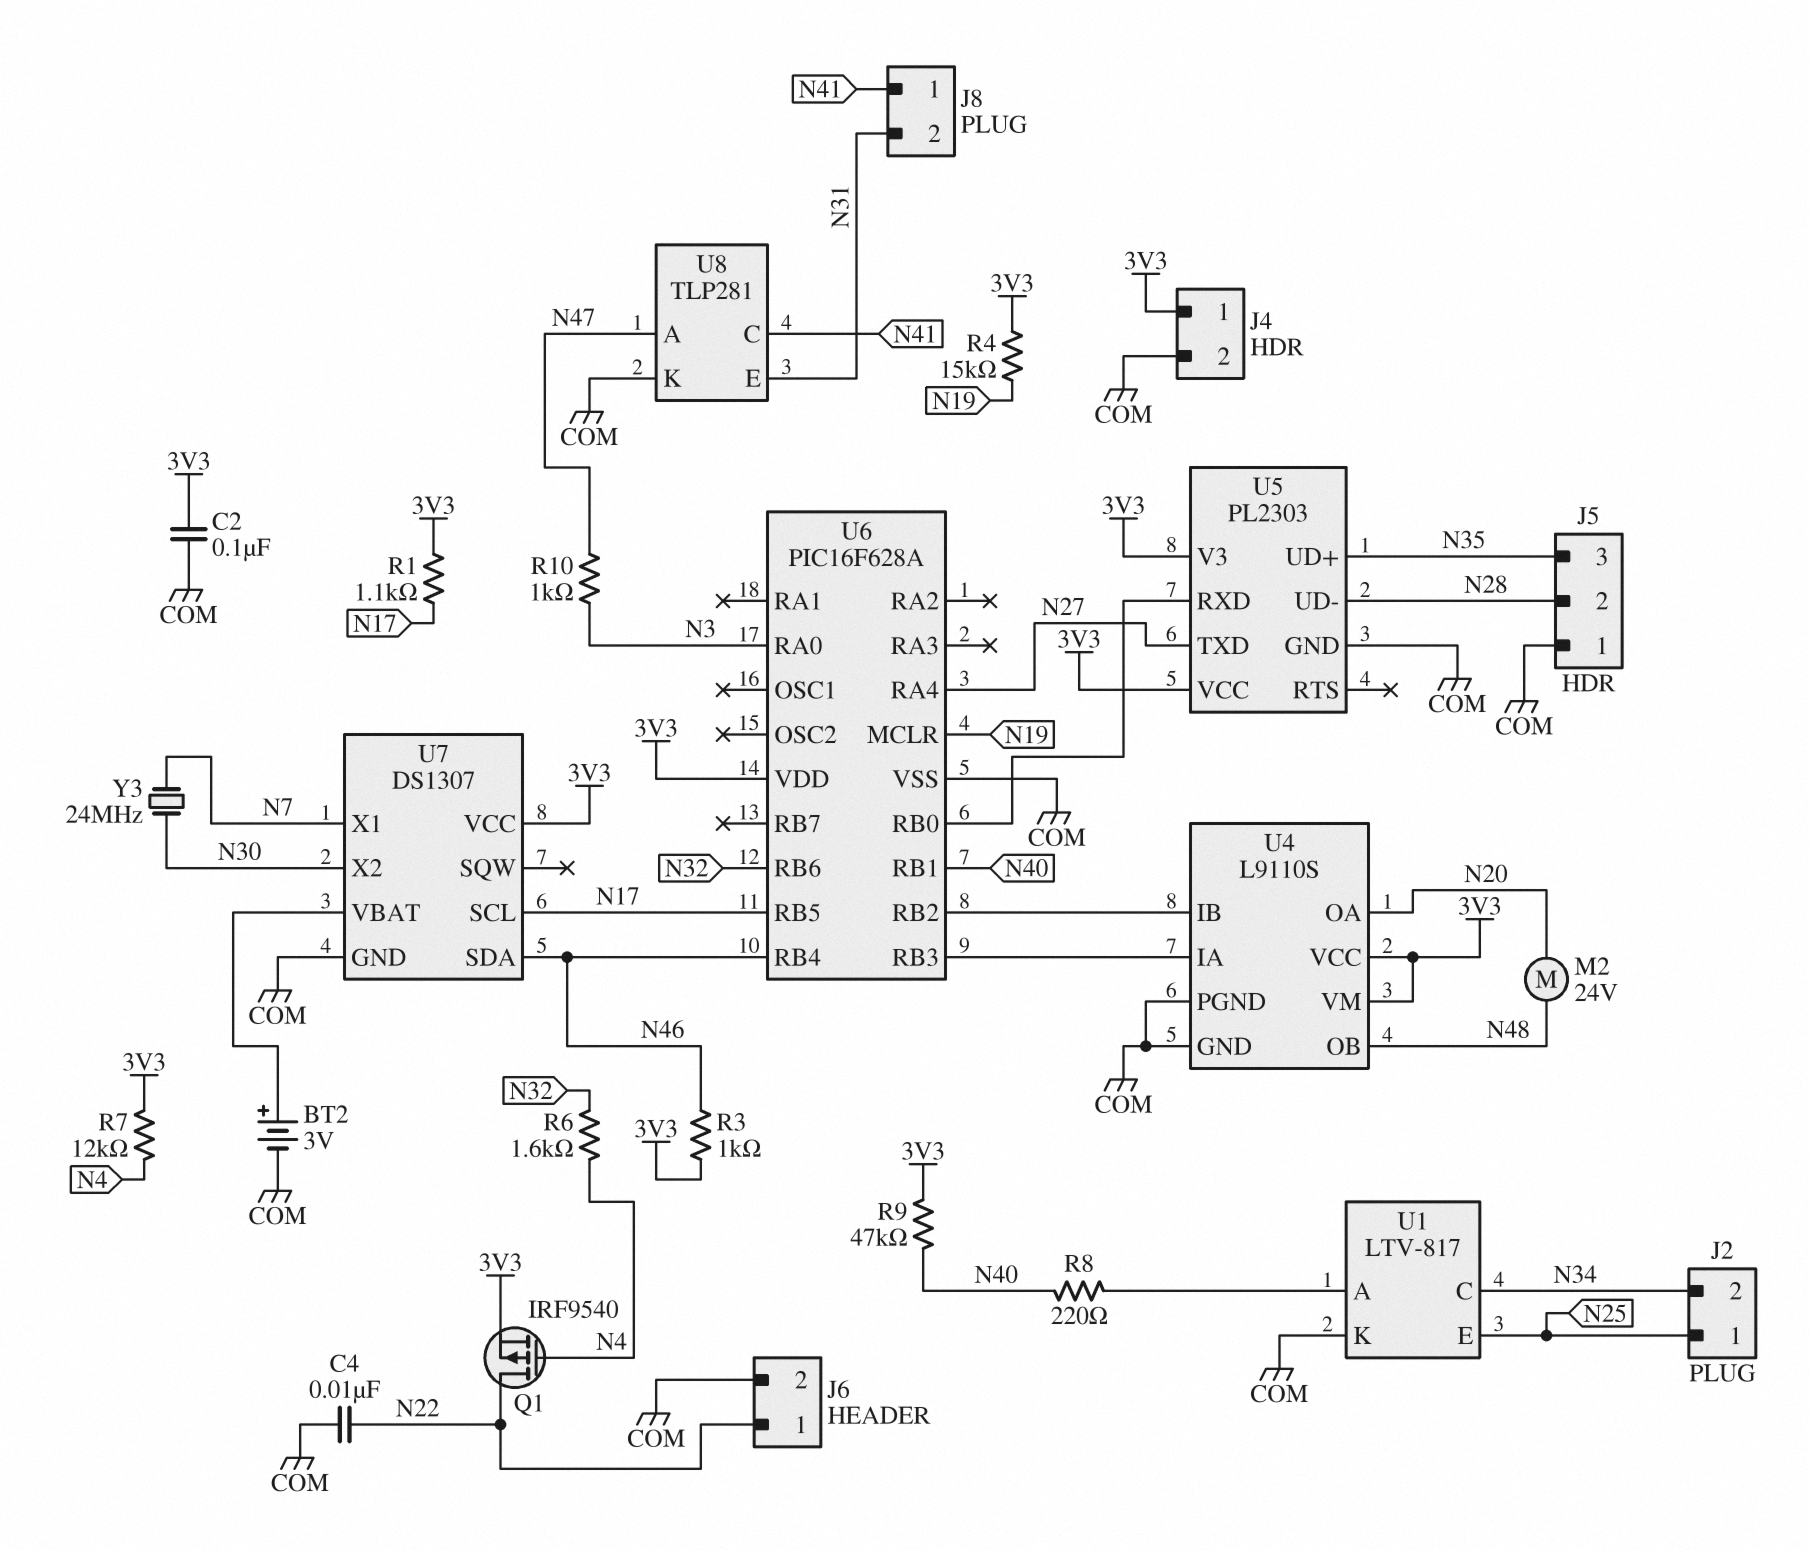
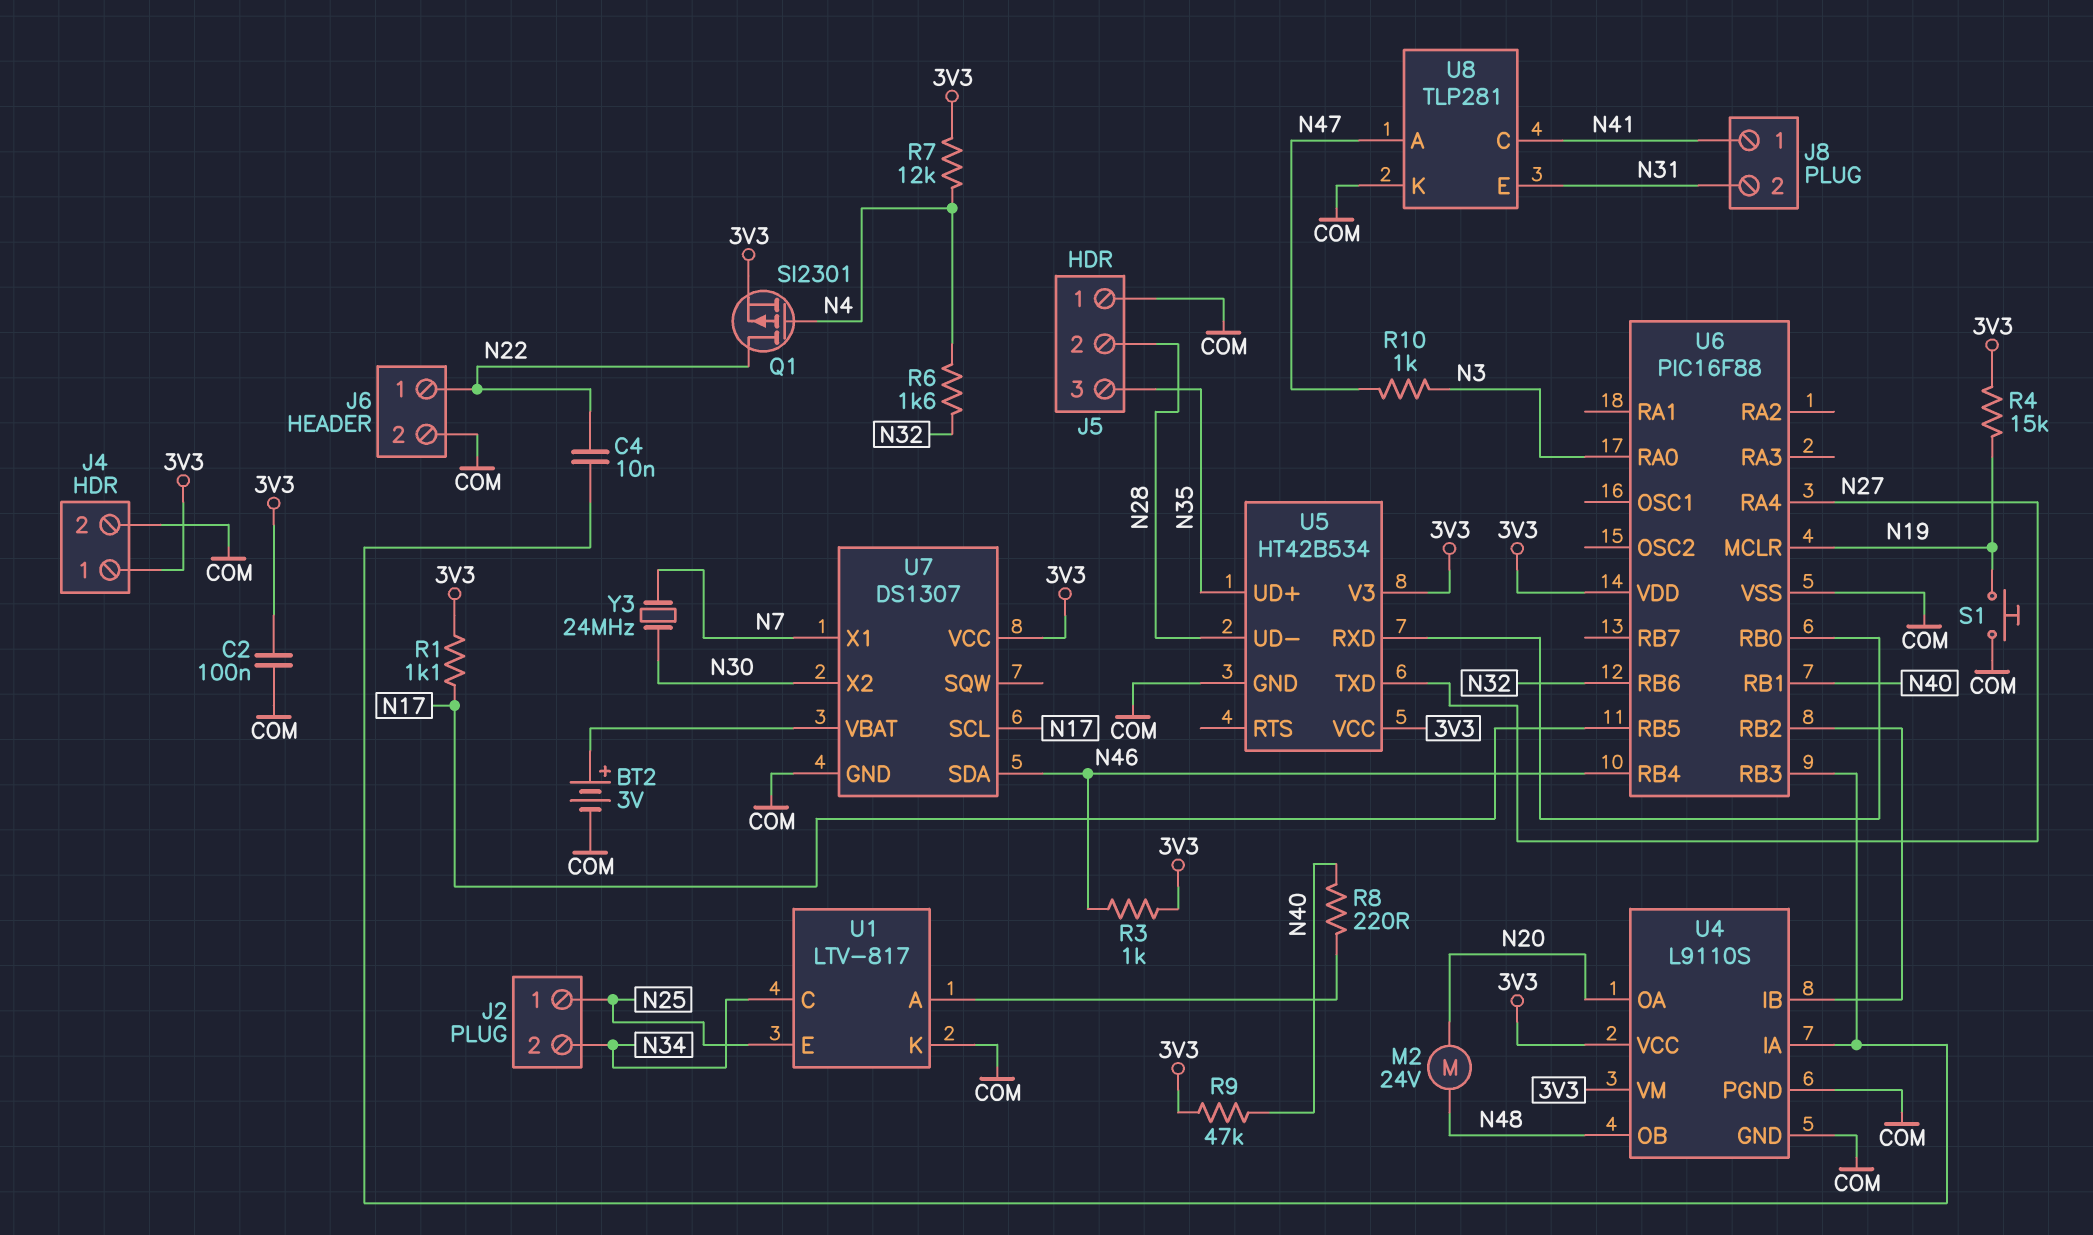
C4: 10nF (COM, N22) -> 10nF (N22, U4/IA)
Q1: PMOS IRF9540 (G N4, D N22, S 3V3) -> PMOS SI2301 (G N4, D N22, S 3V3)
S1: none -> button (COM, N19)
U5: PL2303 -> HT42B534
U6: PIC16F628A -> PIC16F88

